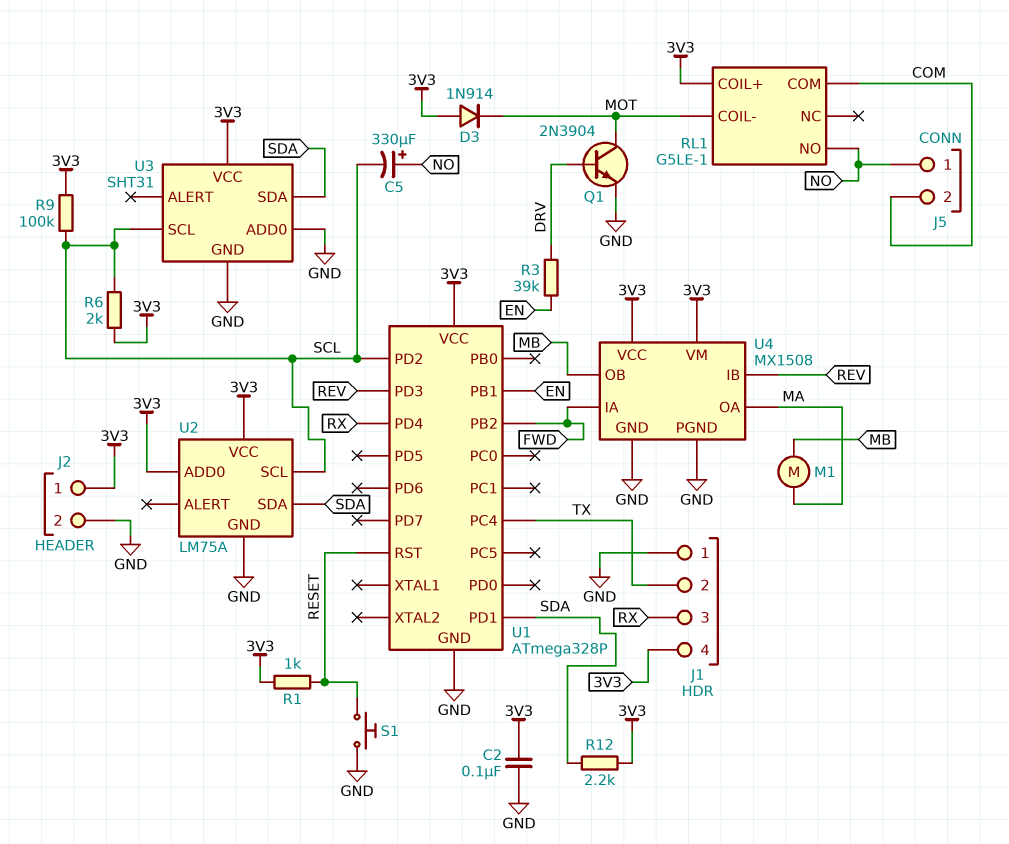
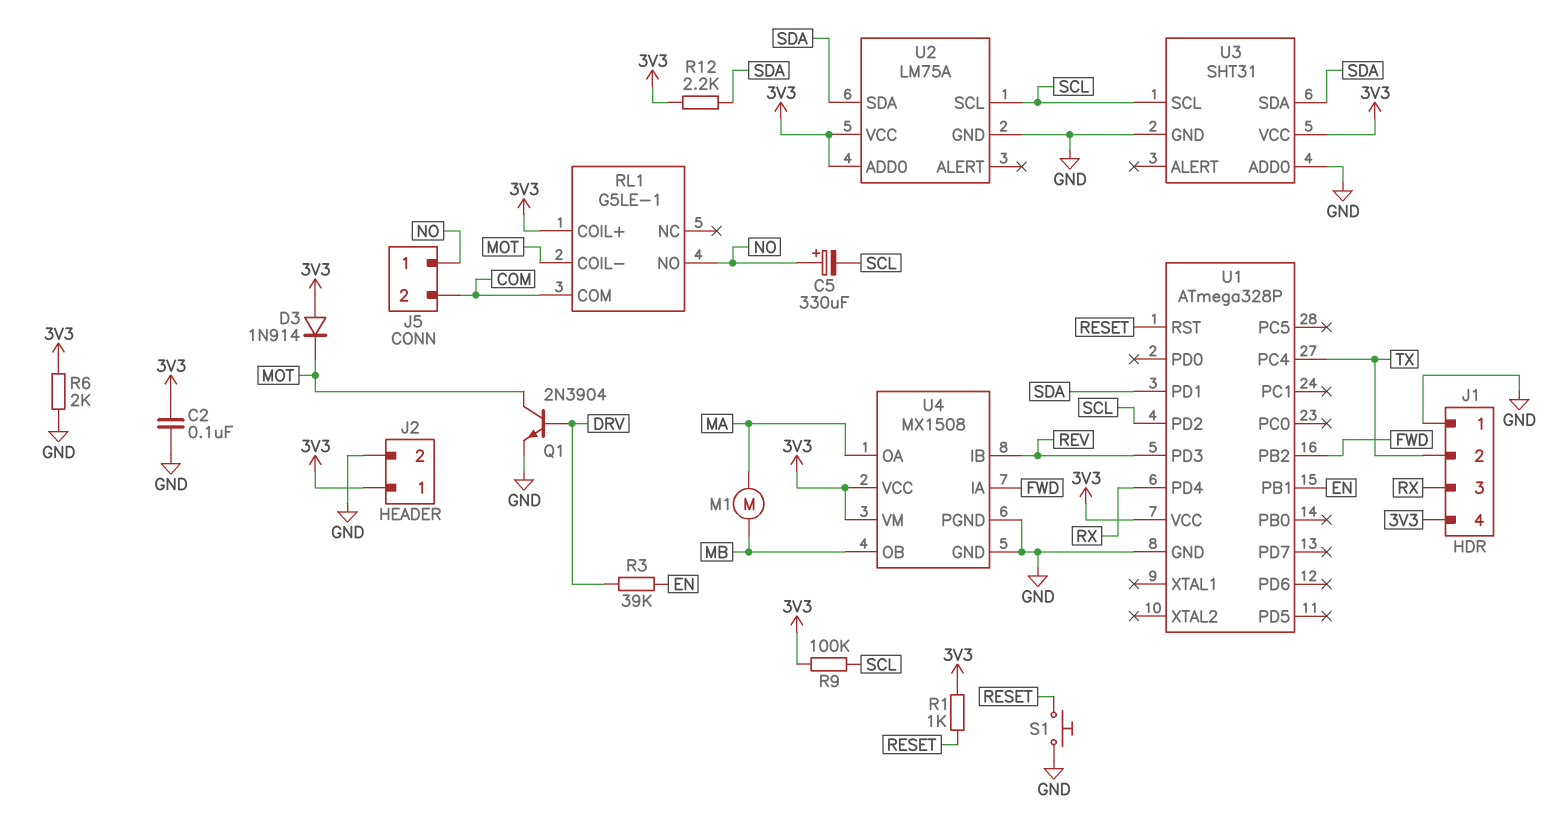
R6: 2k (3V3, SCL) -> 2k (3V3, GND)

